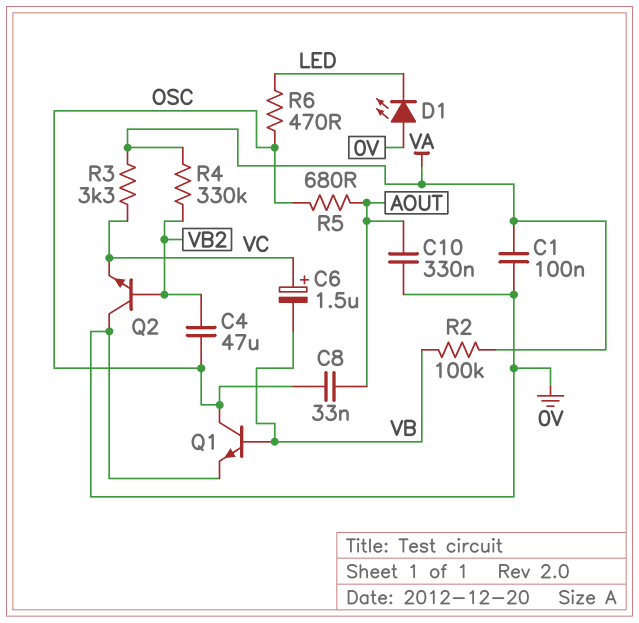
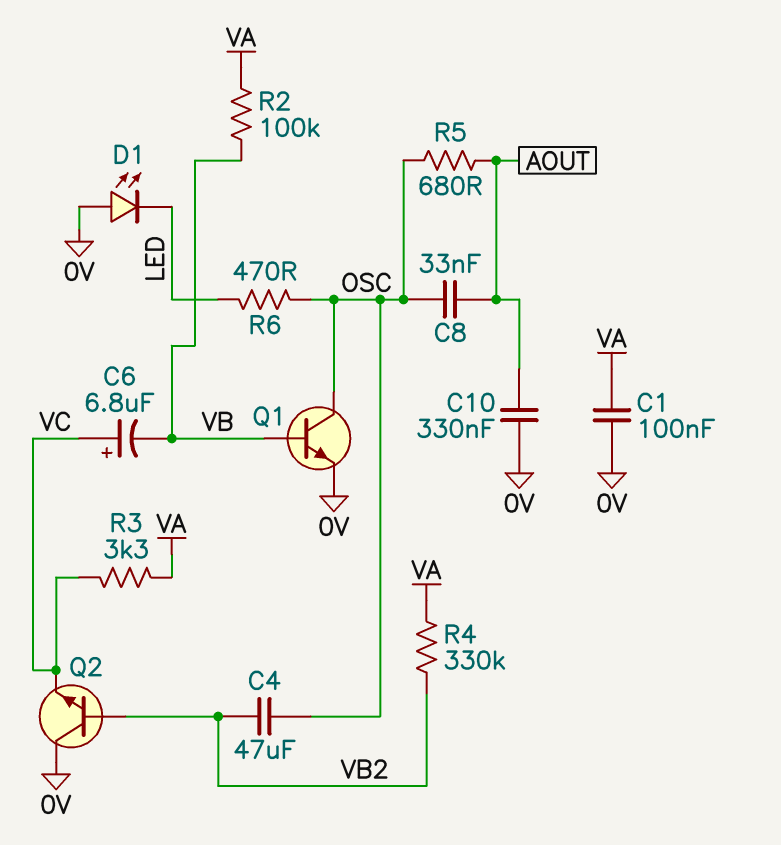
C6: 1.5uF (plus VC, minus VB) -> 6.8uF (plus VC, minus VB)

